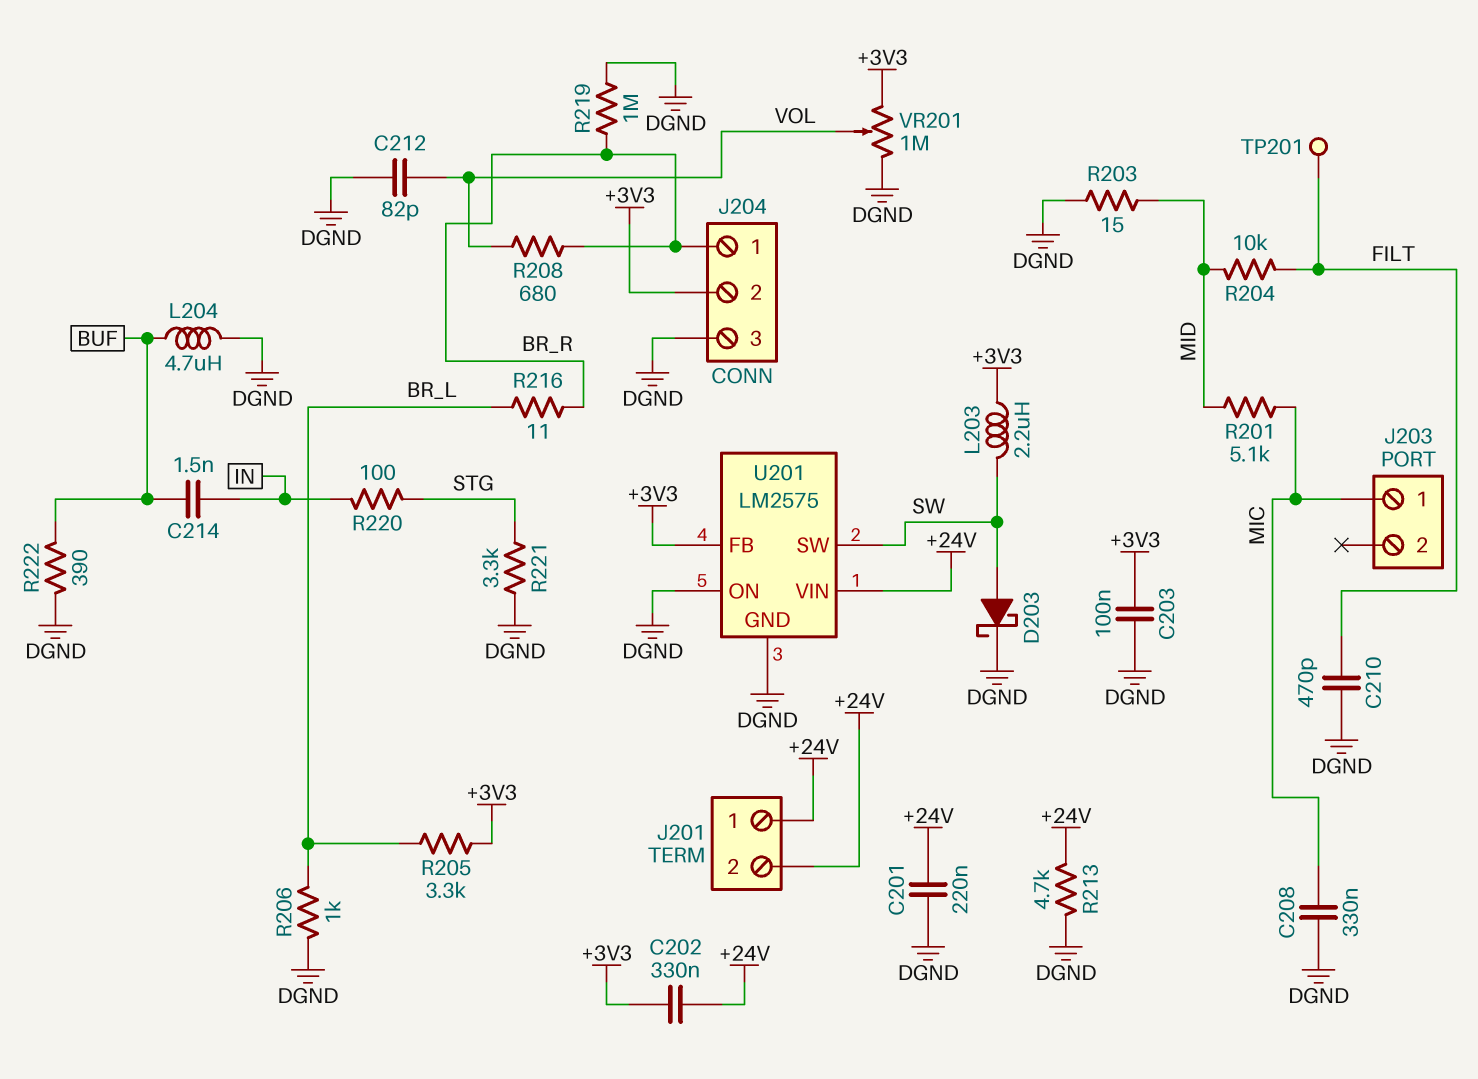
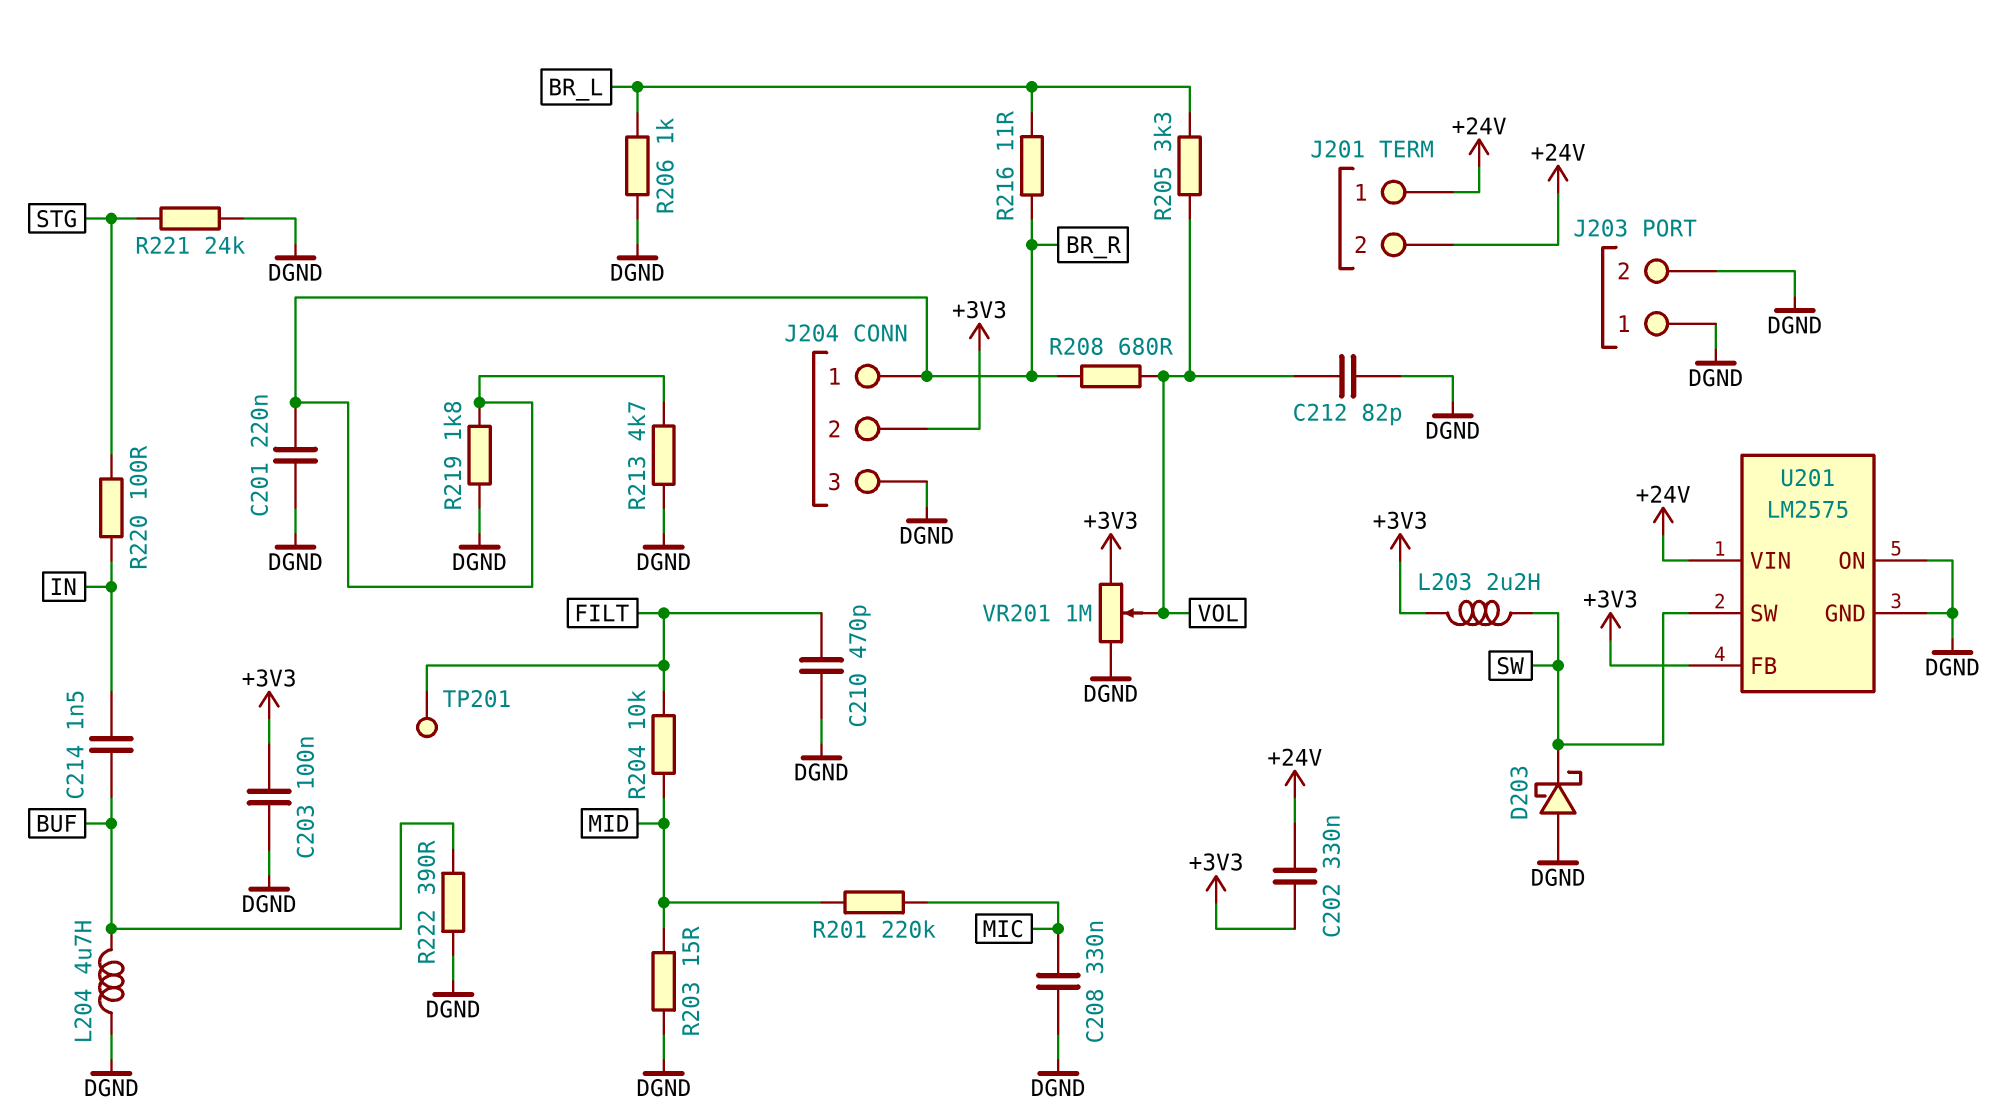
C201: 220nF (+24V, DGND) -> 220nF (BR_R, DGND)
D203: schottky (A SW, K DGND) -> schottky (A DGND, K SW)
J203 pin 1: MIC -> DGND
J203 pin 2: none -> DGND
R201: 5.1k (MIC, MID) -> 220k (MIC, MID)
R205: 3.3k (+3V3, BR_L) -> 3.3k (BR_L, VOL)
R213: 4.7k (+24V, DGND) -> 4.7k (BR_R, DGND)
R219: 1M (BR_R, DGND) -> 1.8k (BR_R, DGND)
R221: 3.3k (DGND, STG) -> 24k (DGND, STG)

